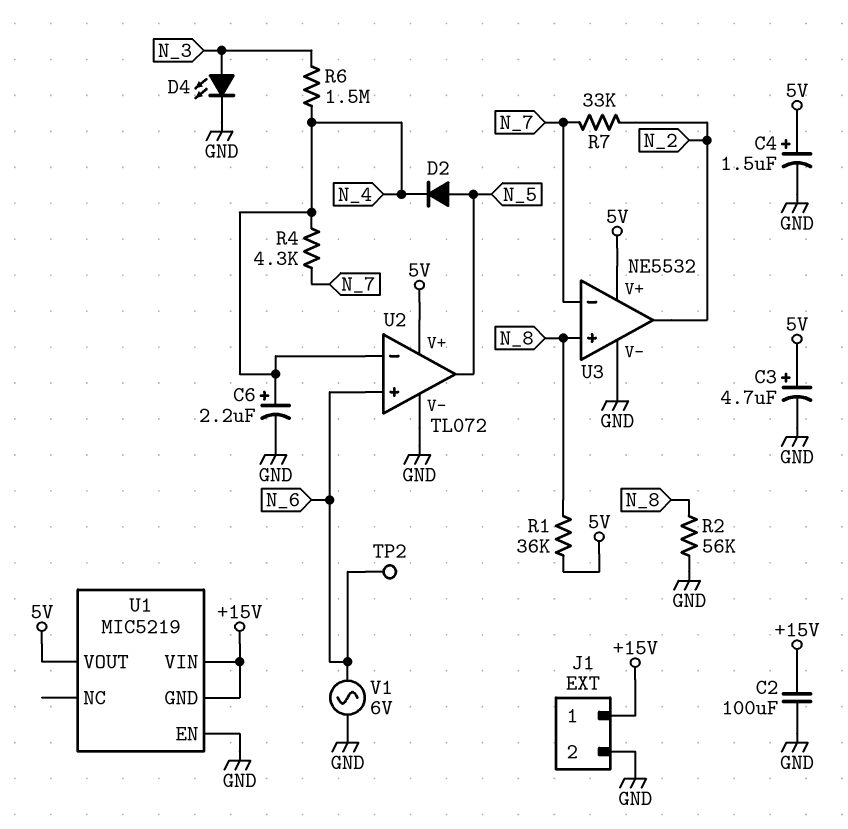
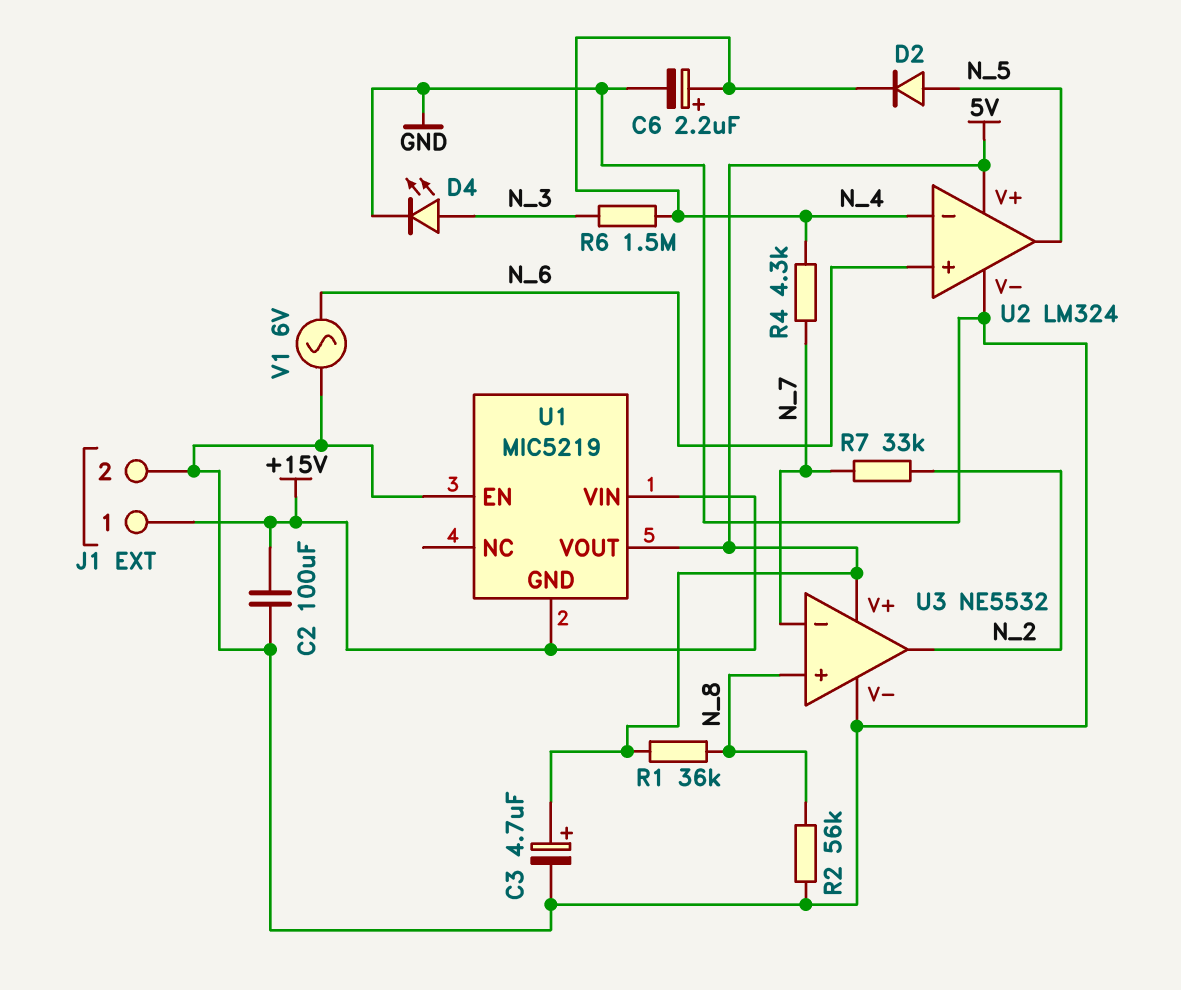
C4: 1.5uF (plus 5V, minus GND) -> none
TP2: test point (N_6) -> none
U2: TL072 -> LM324

